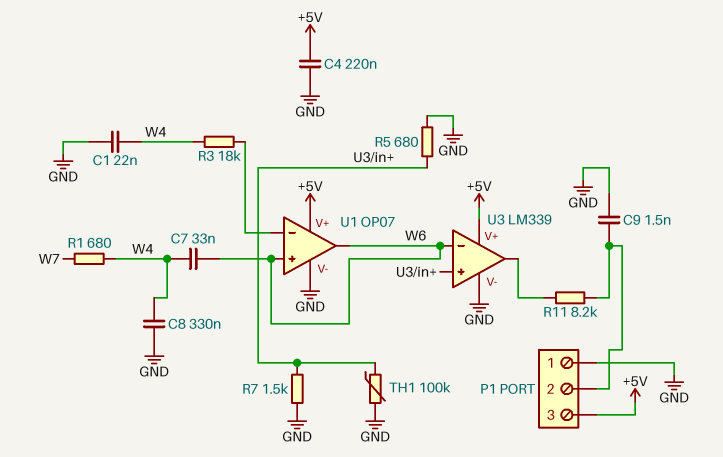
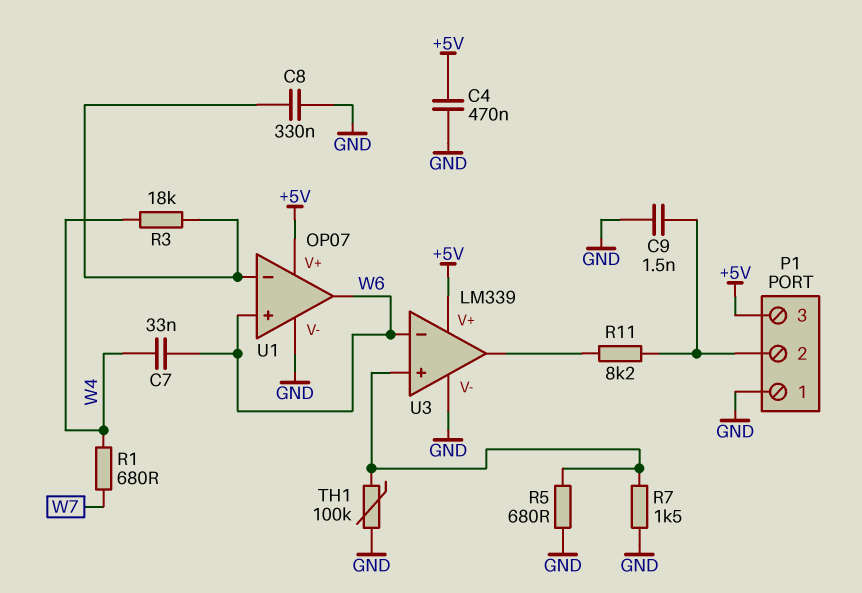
C1: 22nF (GND, W4) -> none
C4: 220nF (+5V, GND) -> 470nF (+5V, GND)
C8: 330nF (GND, W4) -> 330nF (GND, U1/in-)

